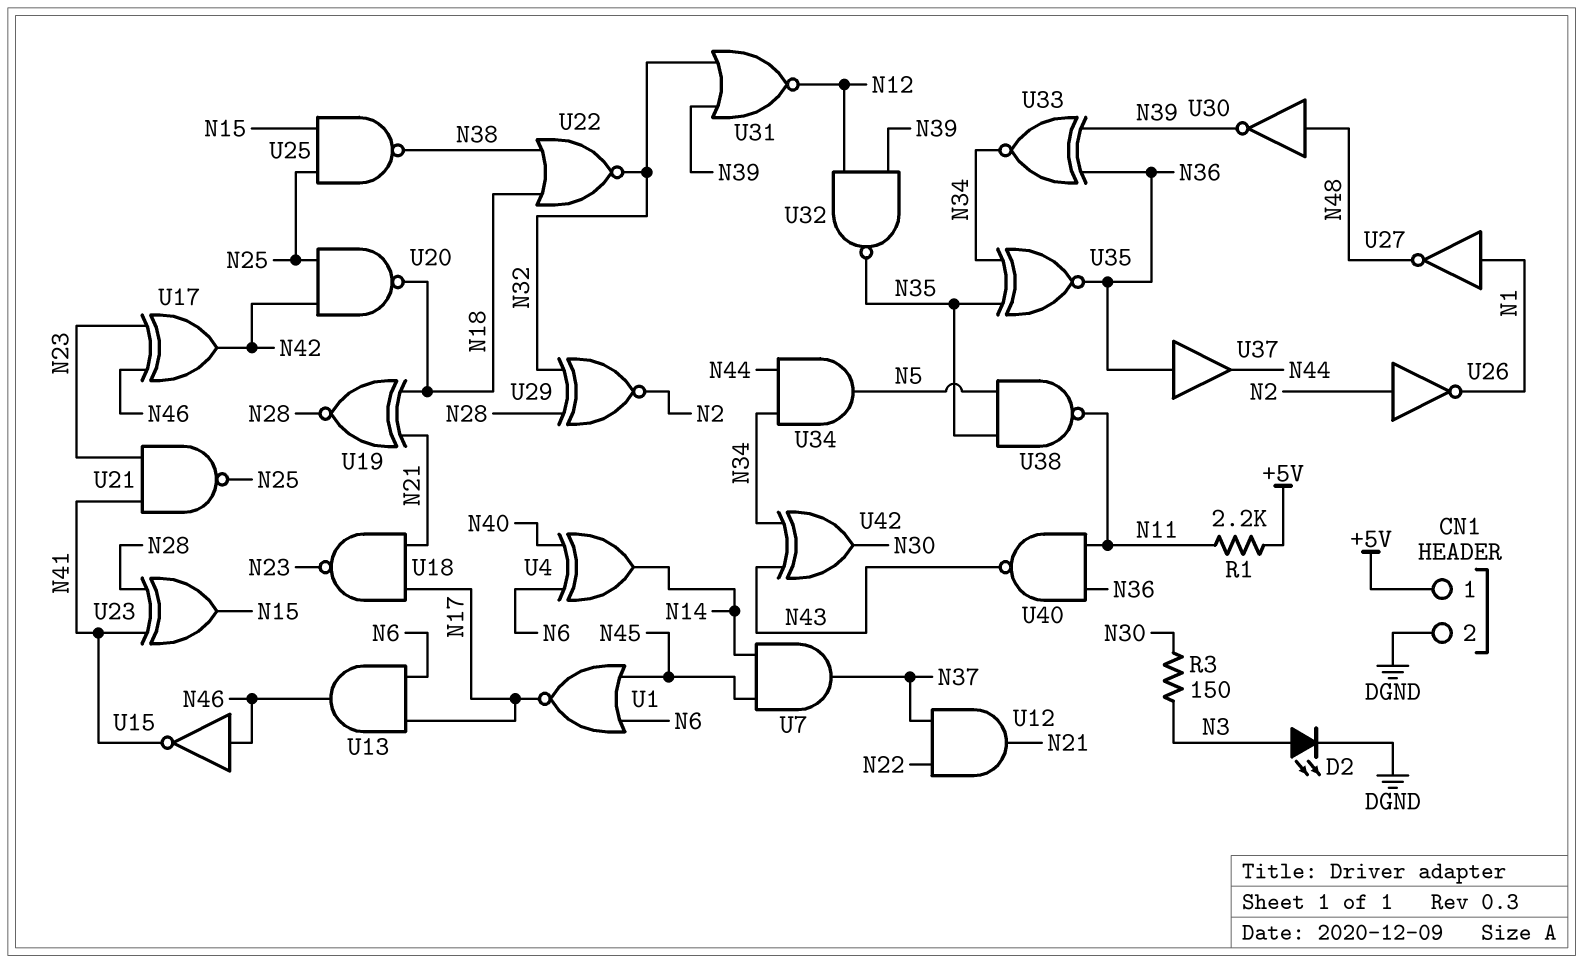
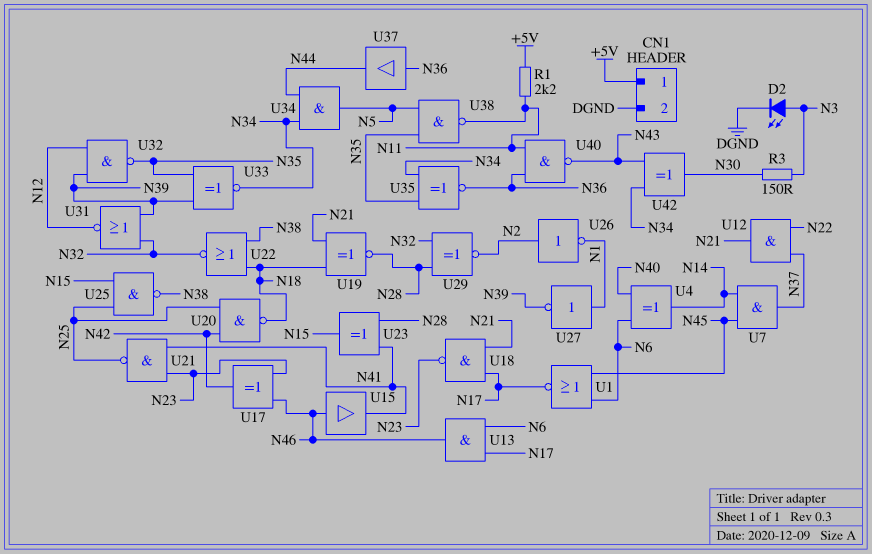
U15: NOT (in N46, out N41) -> buffer (in N46, out N41)
U27: NOT (in N1, out N48) -> NOT (in N1, out N39)
U30: NOT (in N48, out N39) -> none
U33: XNOR (in N36, in N39, out N34) -> XNOR (in N35, in N39, out N34)

